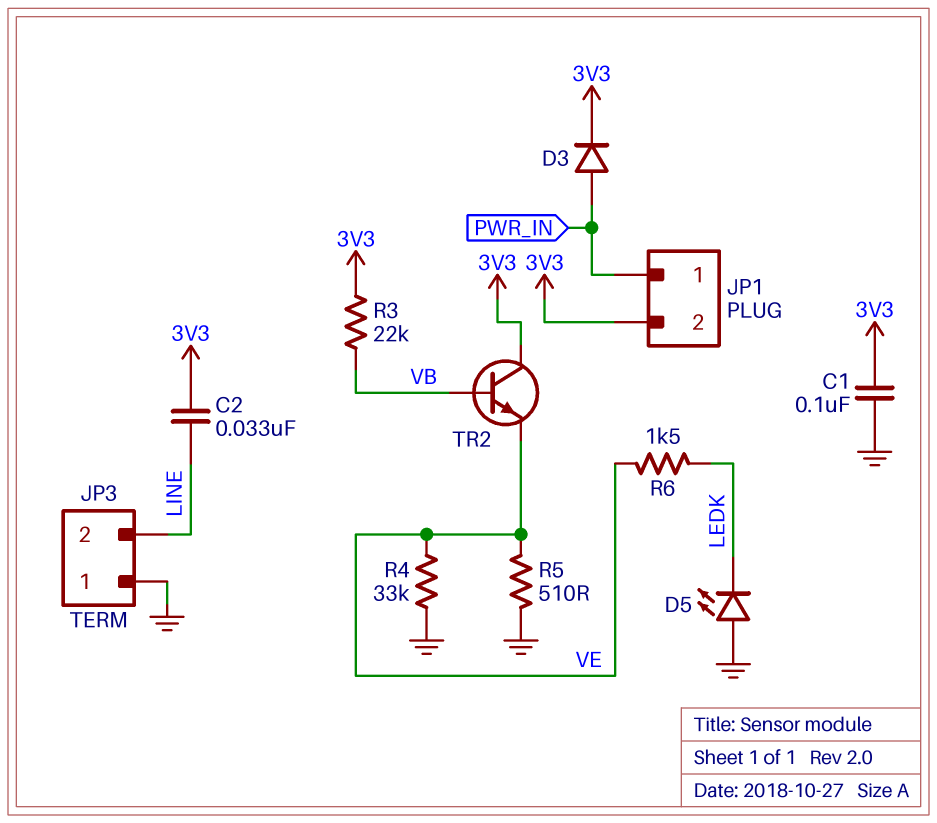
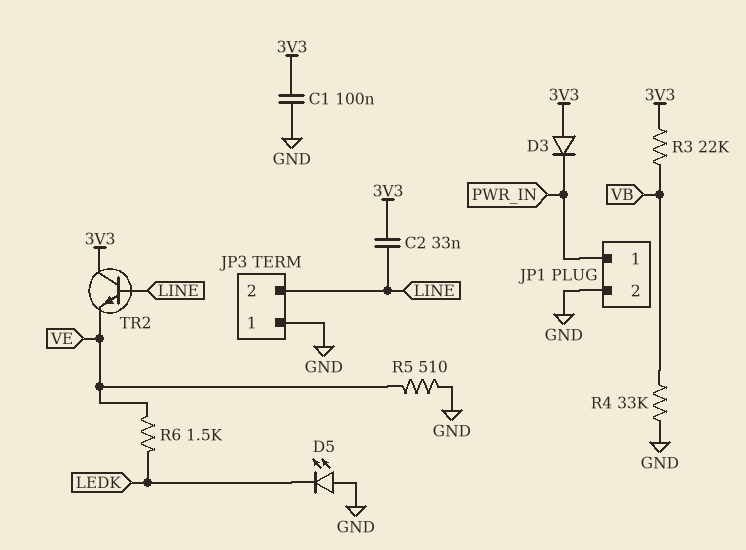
D3: diode (A PWR_IN, K 3V3) -> diode (A 3V3, K PWR_IN)
JP1 pin 2: 3V3 -> GND
R4: 33k (GND, VE) -> 33k (GND, VB)
TR2: NPN (B VB, C 3V3, E VE) -> NPN (B LINE, C 3V3, E VE)

